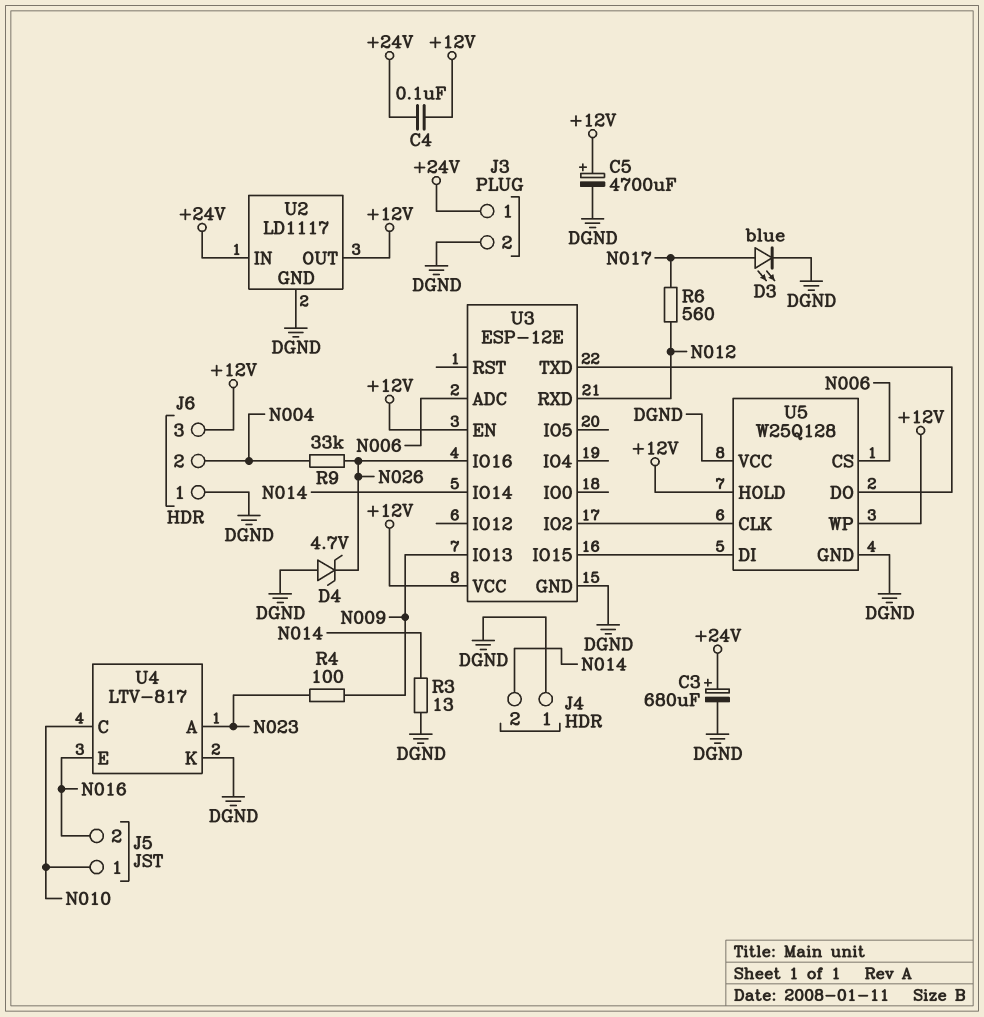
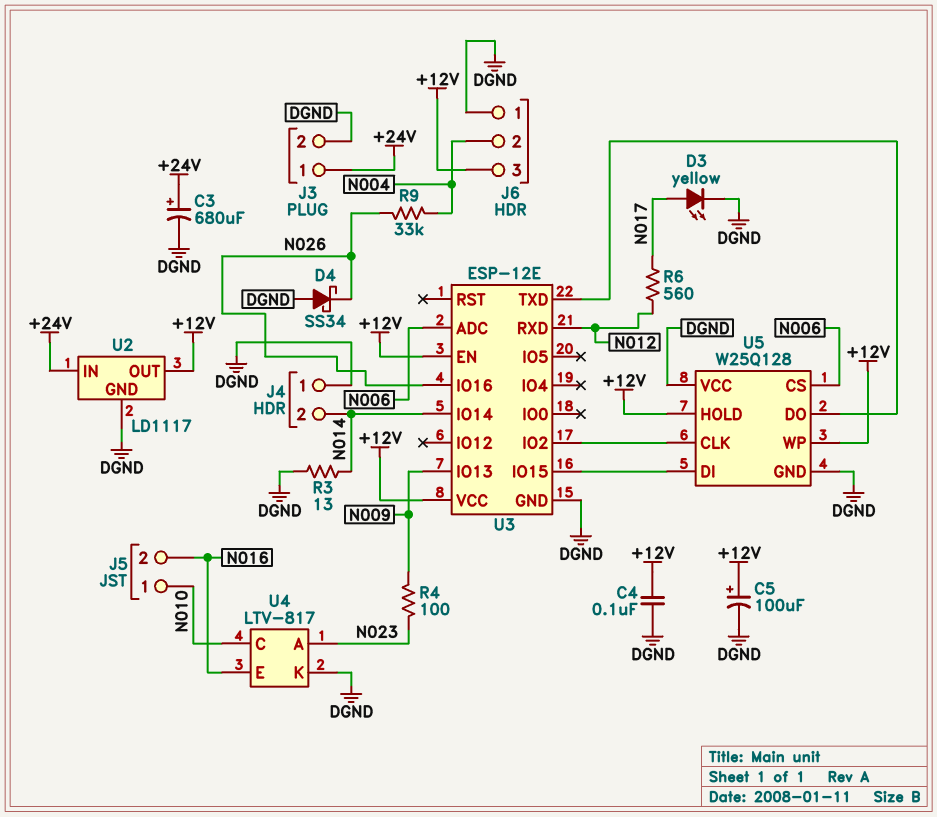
C4: 100nF (+12V, +24V) -> 100nF (+12V, DGND)
C5: 4700uF (plus +12V, minus DGND) -> 100uF (plus +12V, minus DGND)
D3: LED blue (A N017, K DGND) -> LED yellow (A N017, K DGND)
D4: zener 4.7V (A DGND, K N026) -> schottky SS34 (A DGND, K N026)

